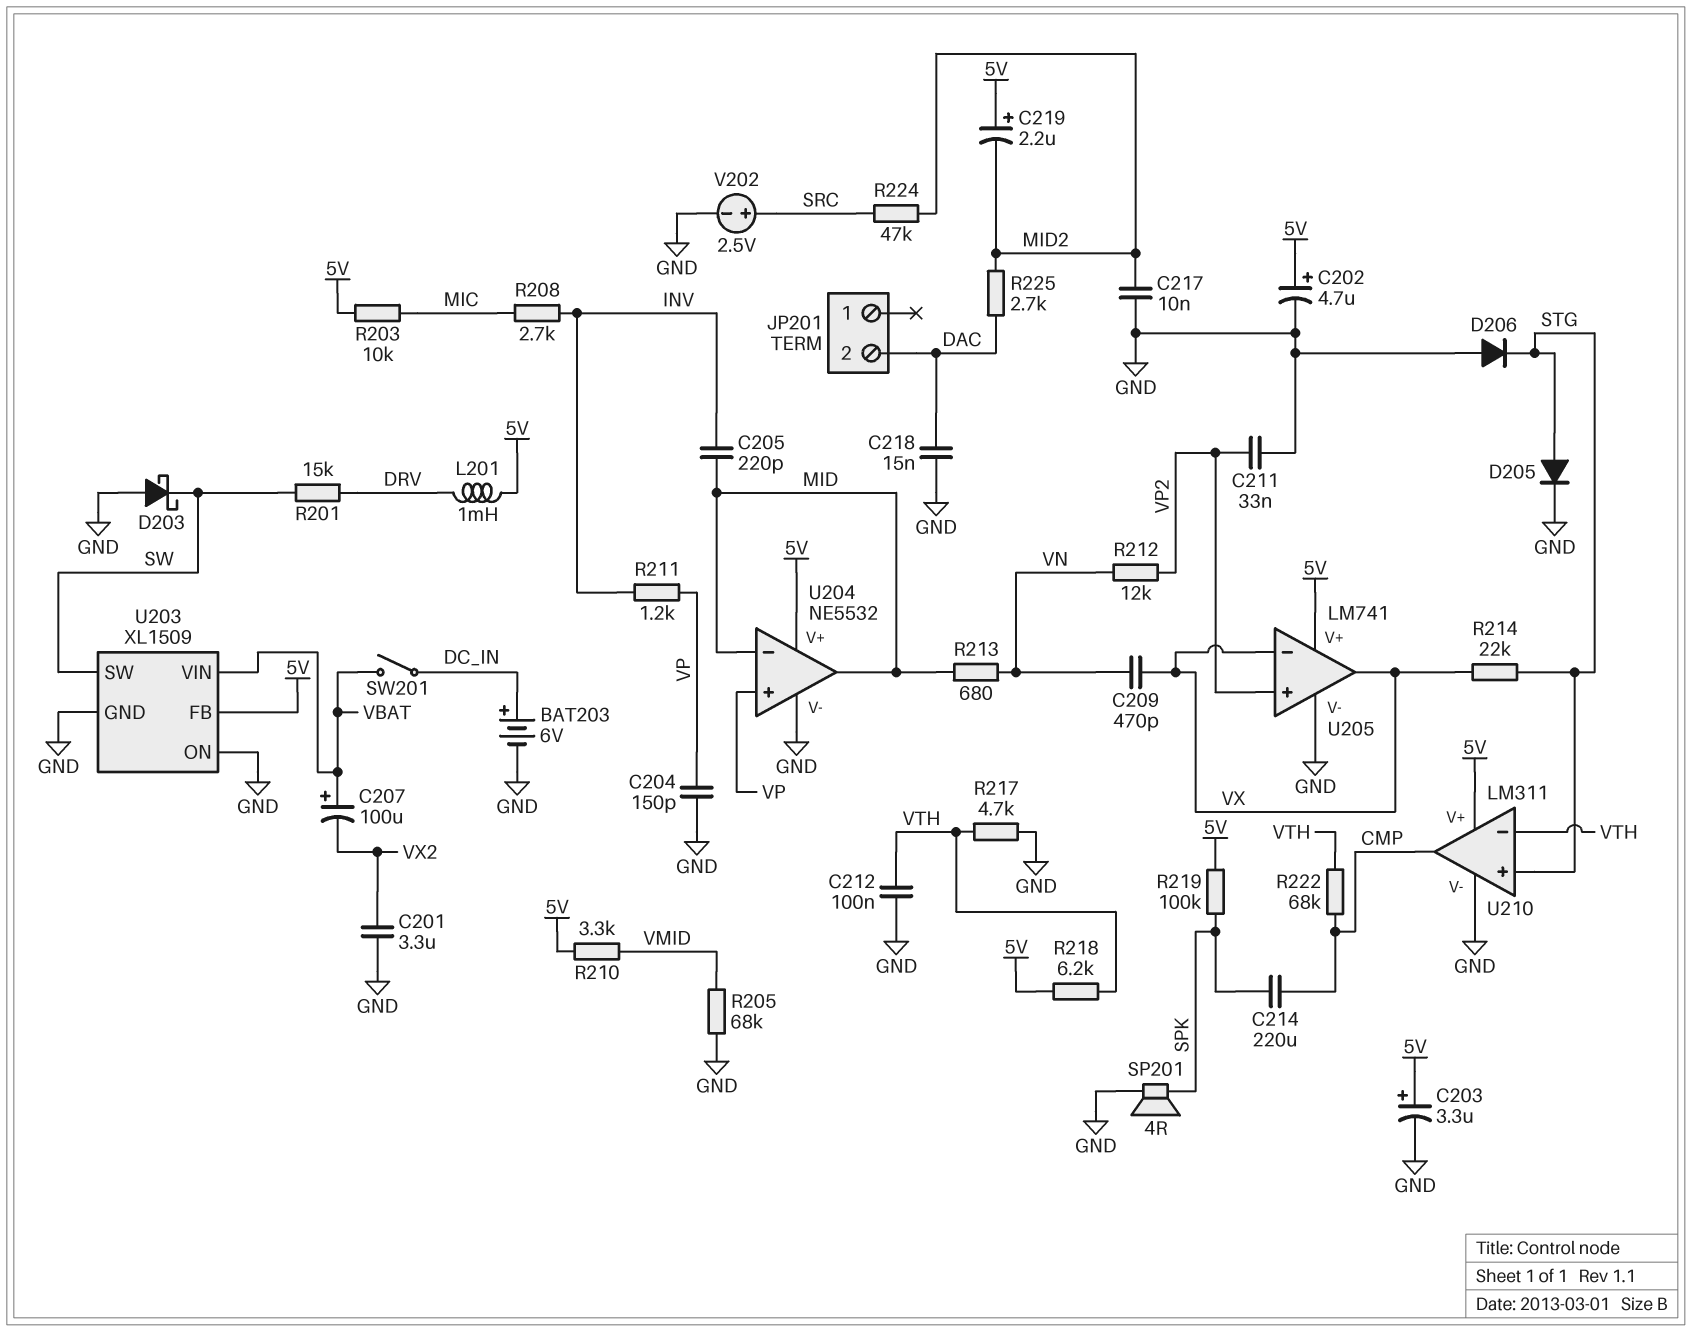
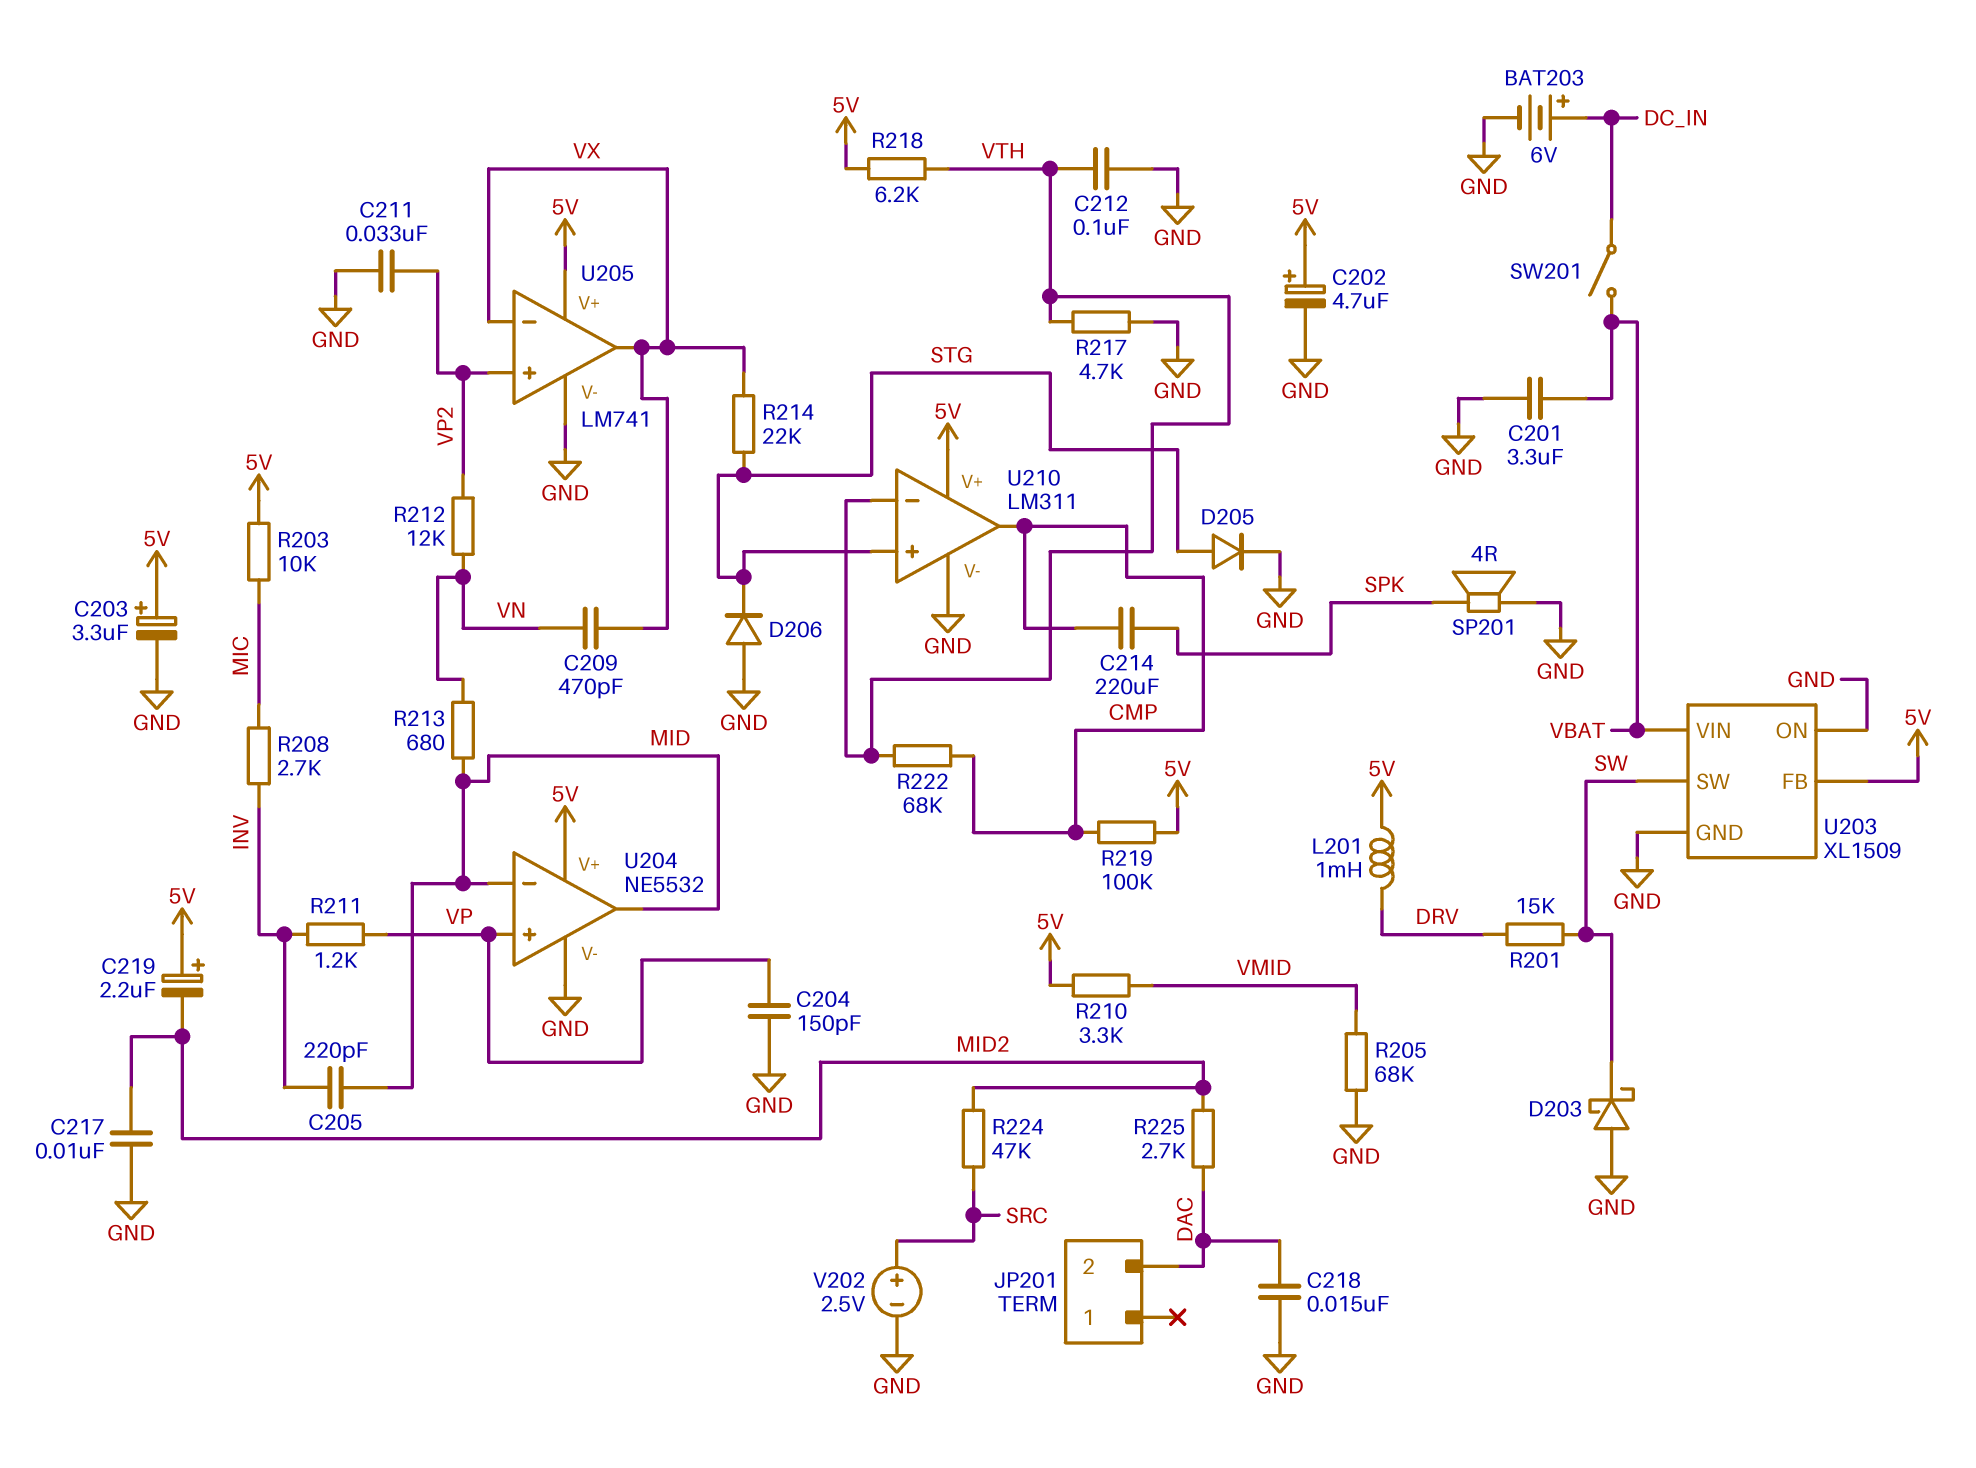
C201: 3.3uF (GND, VX2) -> 3.3uF (GND, VBAT)
C207: 100uF (plus VBAT, minus VX2) -> none
R219: 100k (5V, SPK) -> 100k (5V, CMP)

